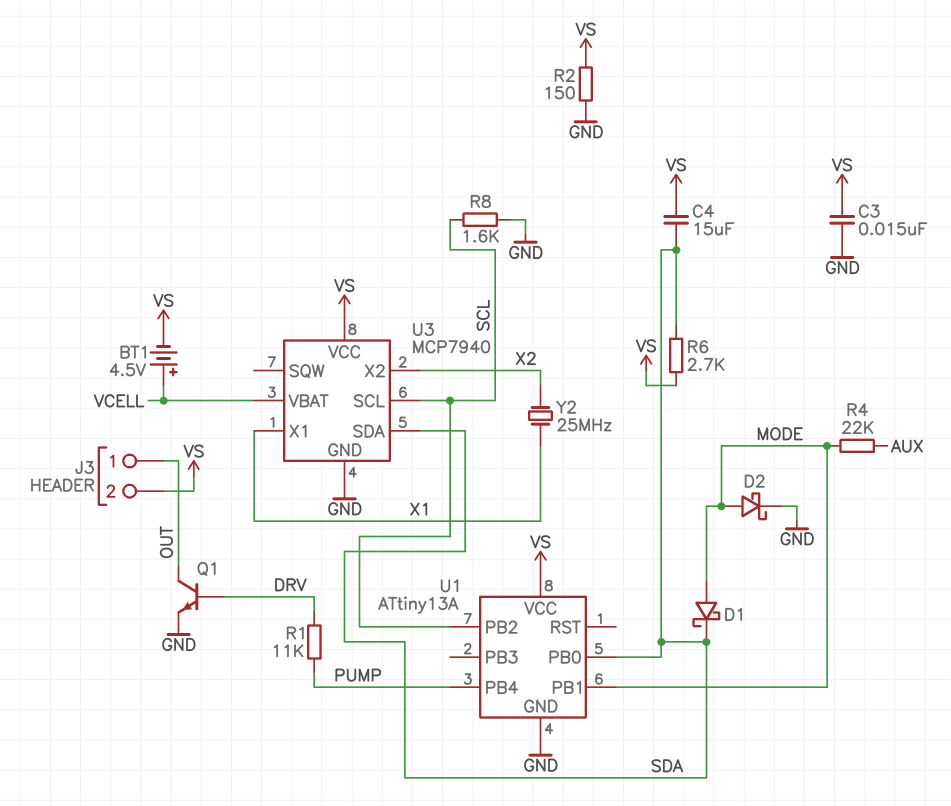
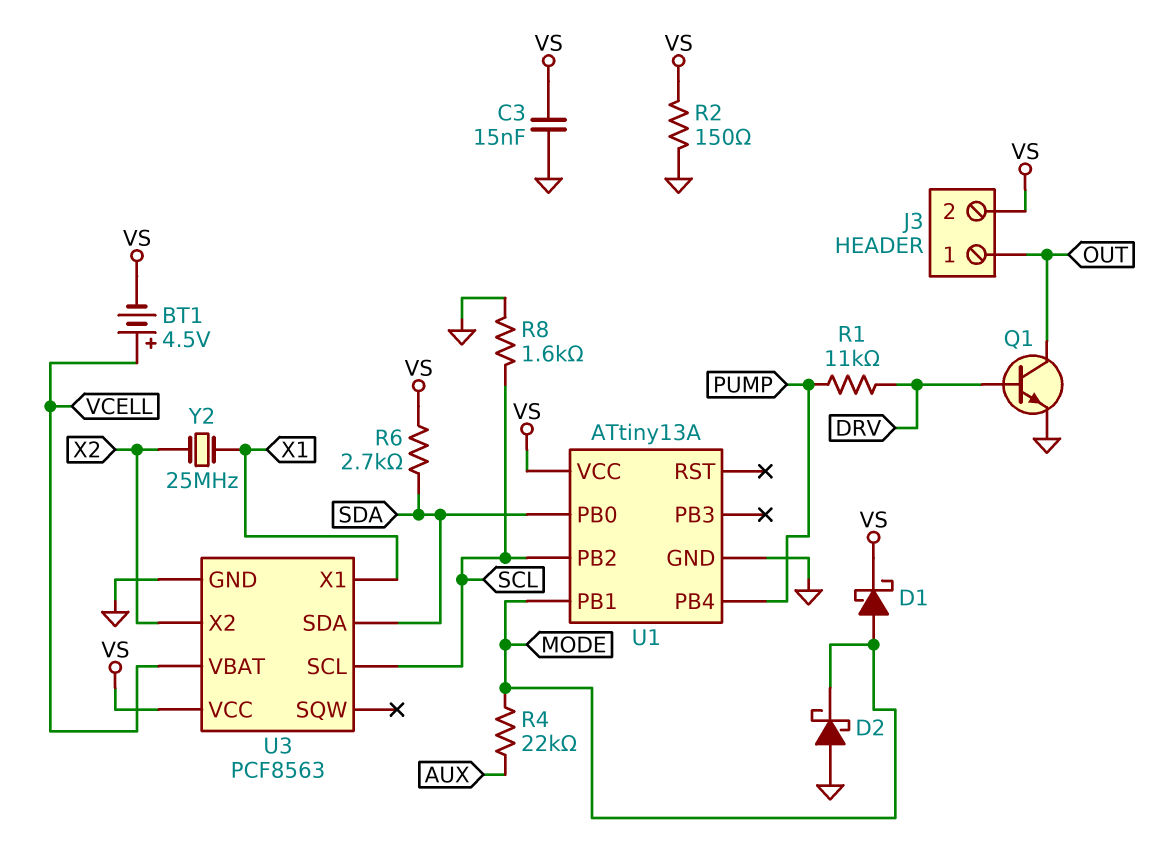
C4: 15uF (SDA, VS) -> none
D1: schottky (A MODE, K SDA) -> schottky (A MODE, K VS)
D2: schottky (A MODE, K GND) -> schottky (A GND, K MODE)
U3: MCP7940 -> PCF8563

